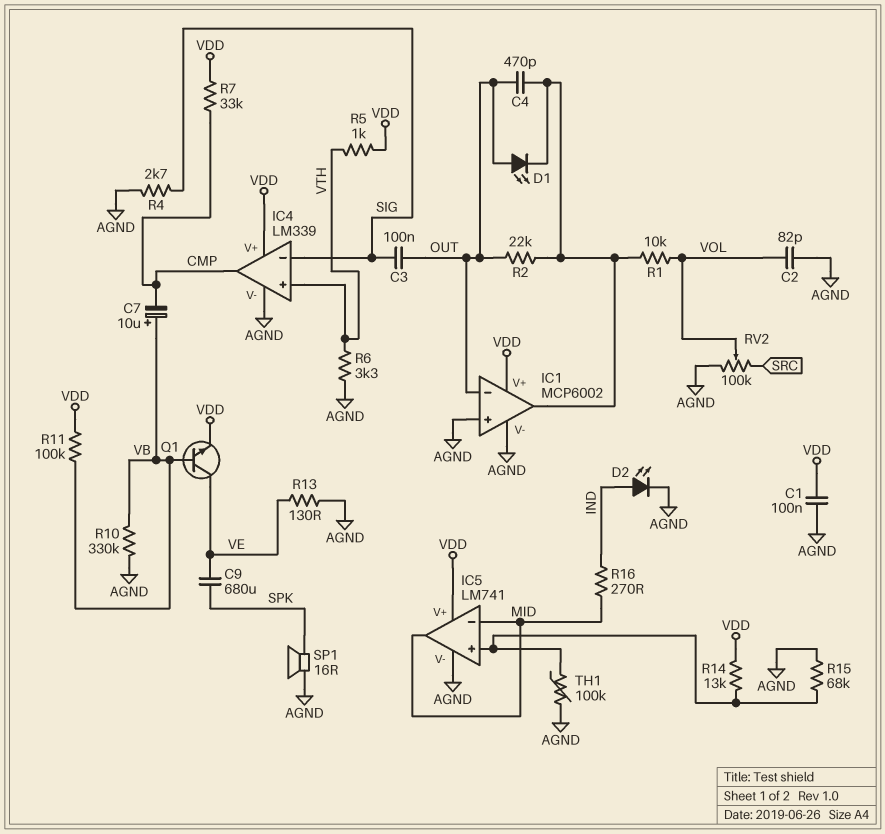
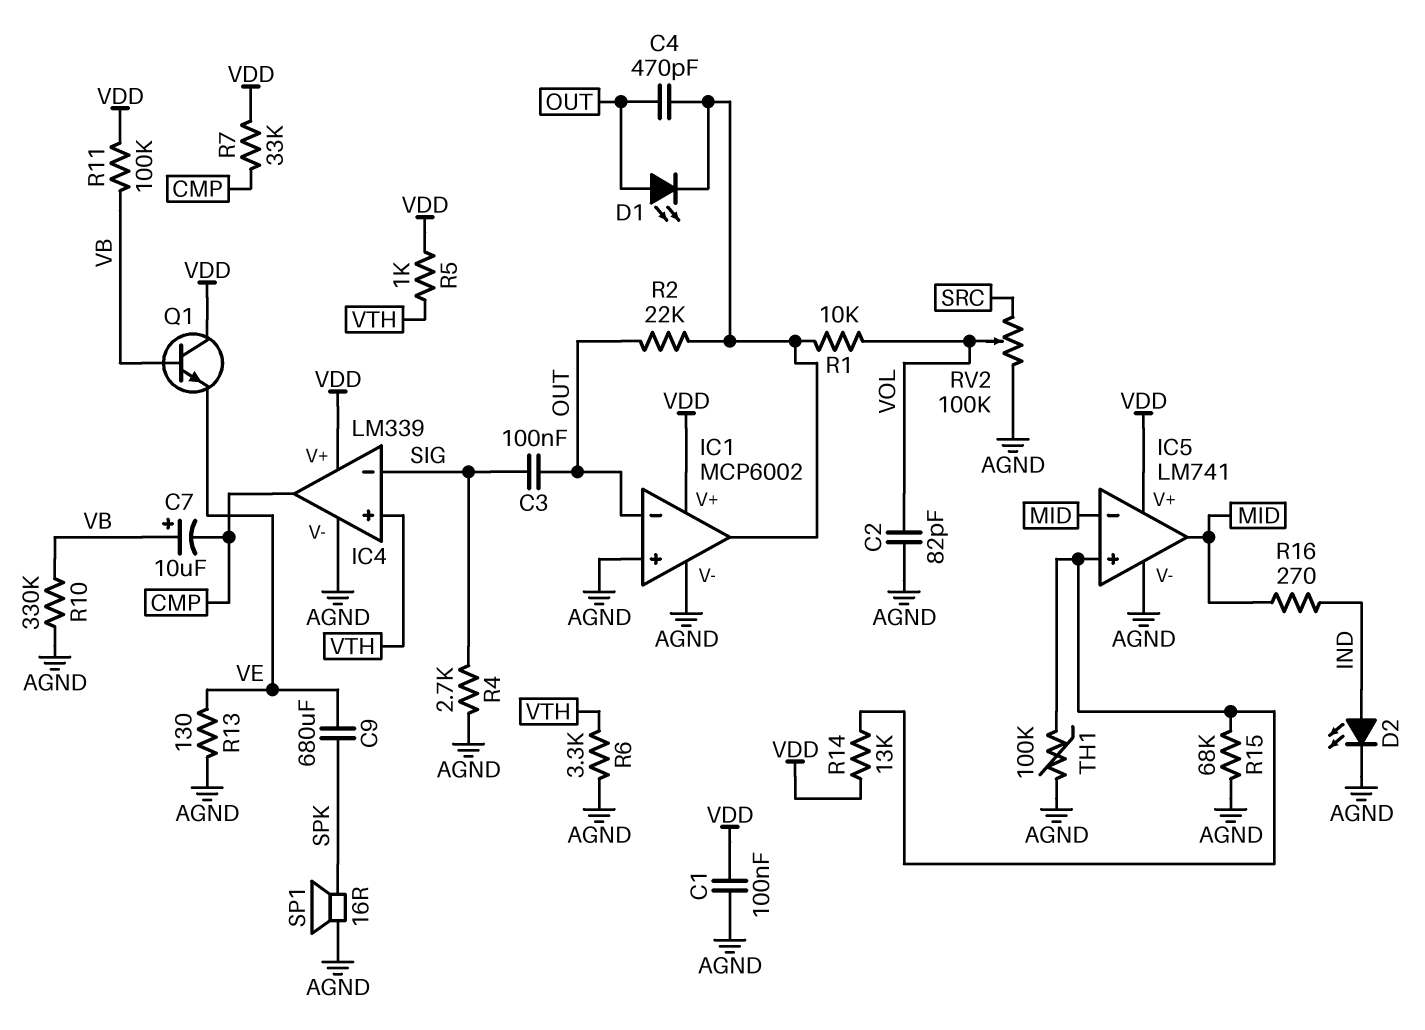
Q1: NPN (B VB, C VE, E VDD) -> NPN (B VB, C VDD, E VE)

